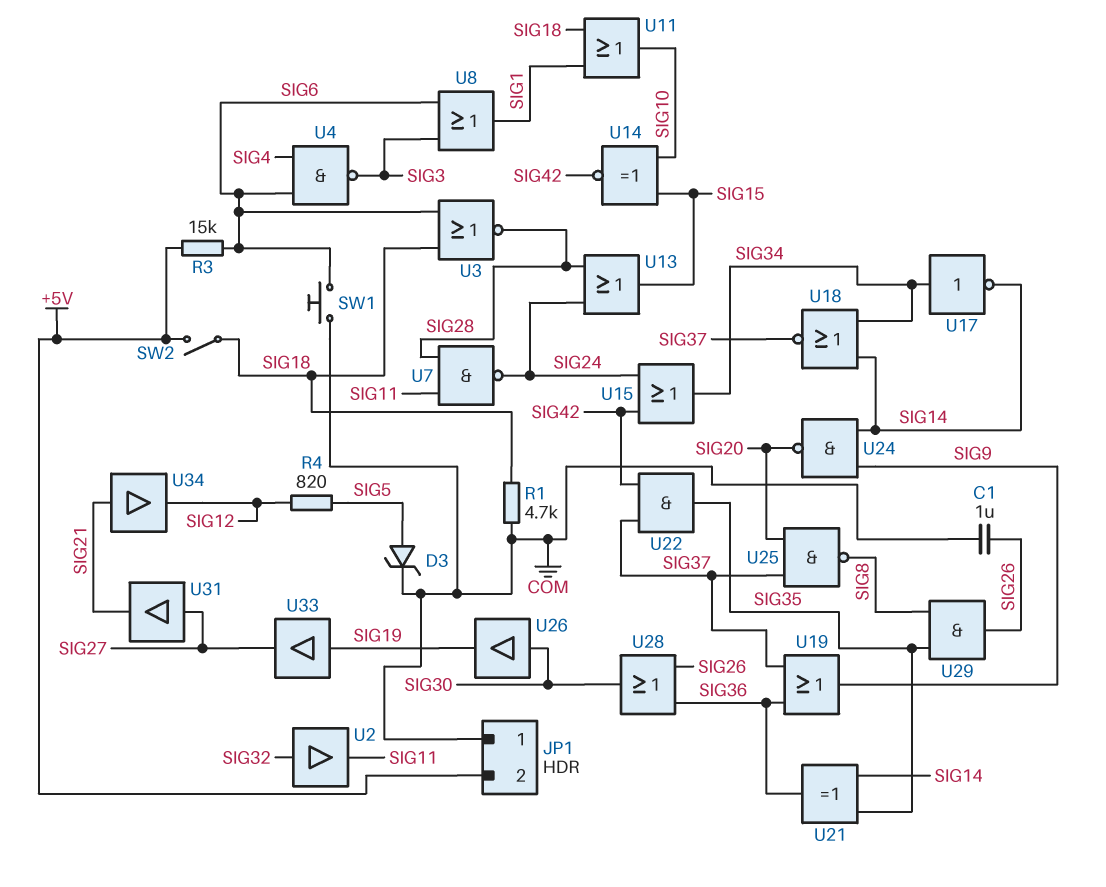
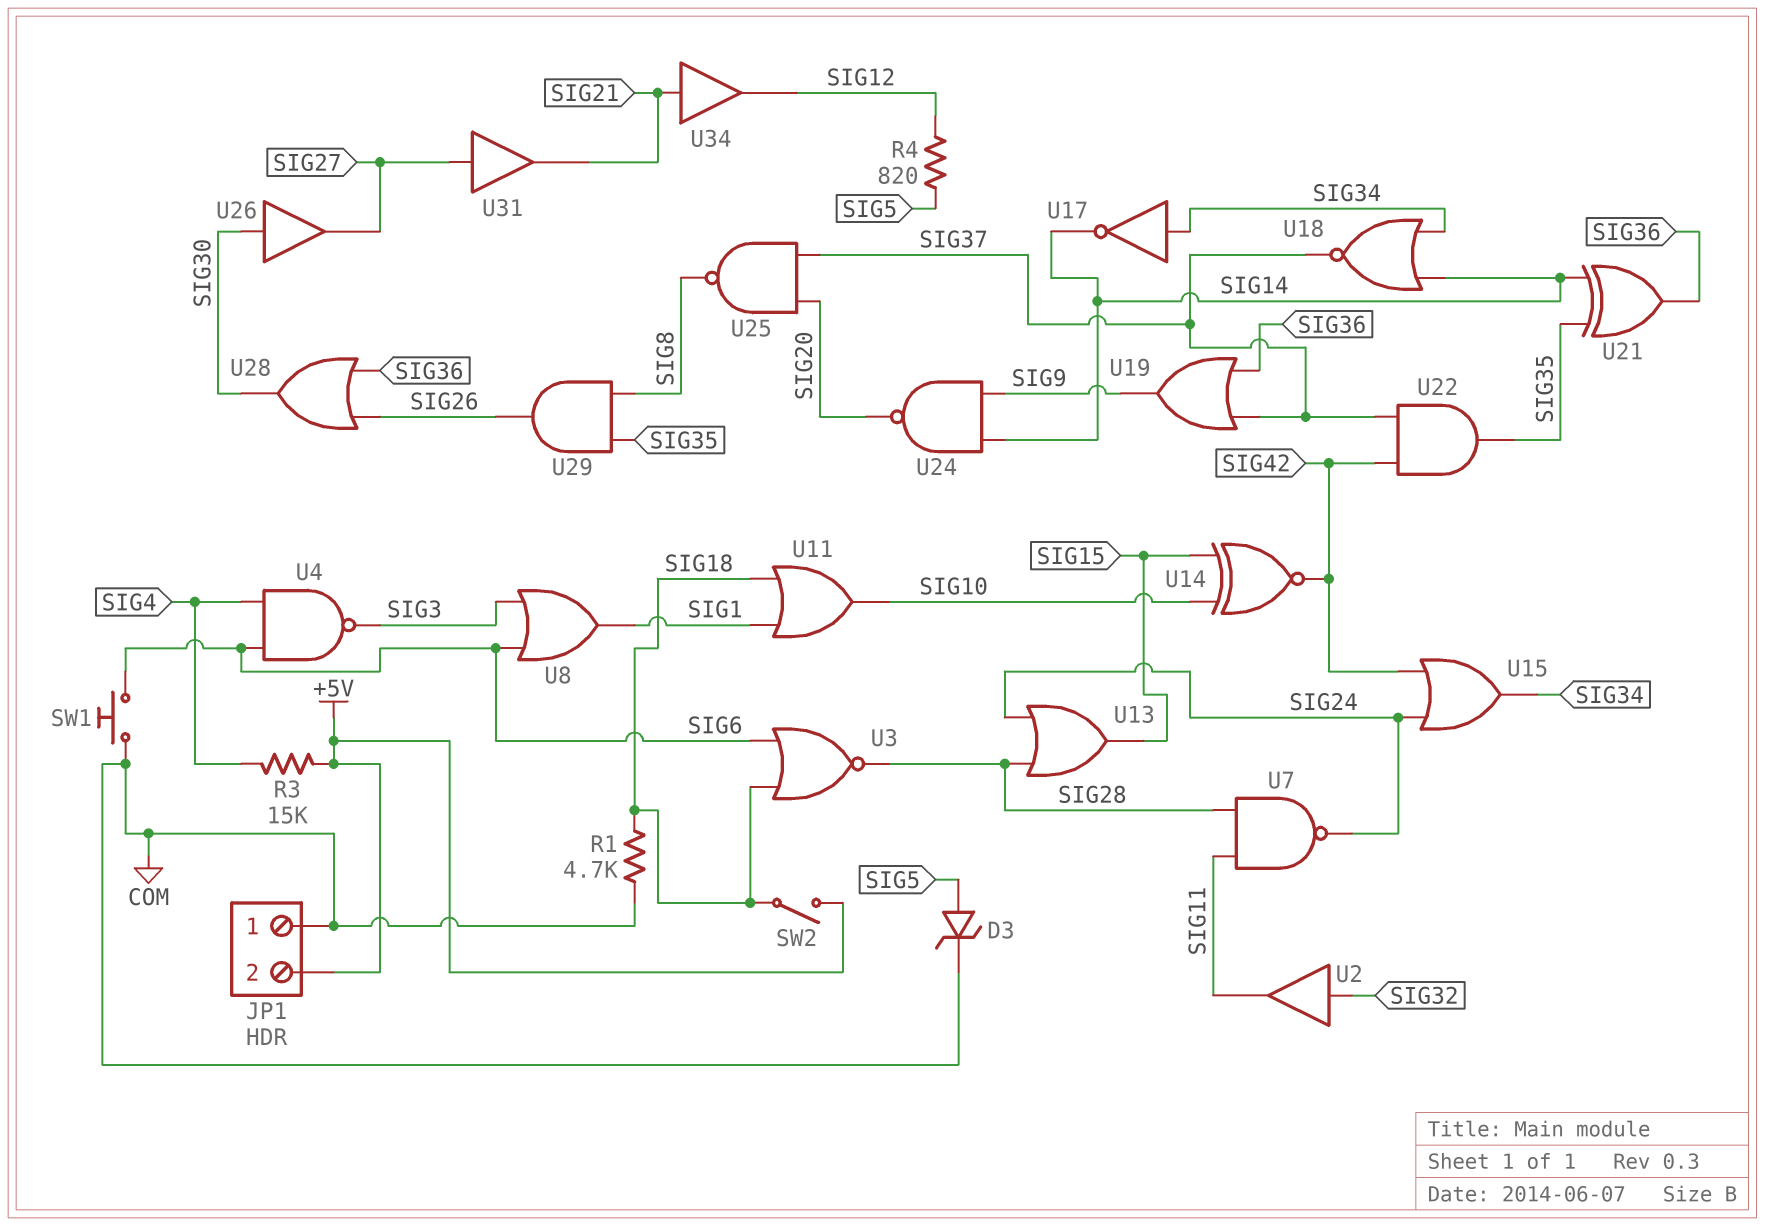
C1: 1uF (COM, SIG26) -> none
R3: 15k (+5V, SIG6) -> 15k (+5V, SIG4)
U26: buffer (in SIG30, out SIG19) -> buffer (in SIG30, out SIG27)
U33: buffer (in SIG19, out SIG27) -> none

